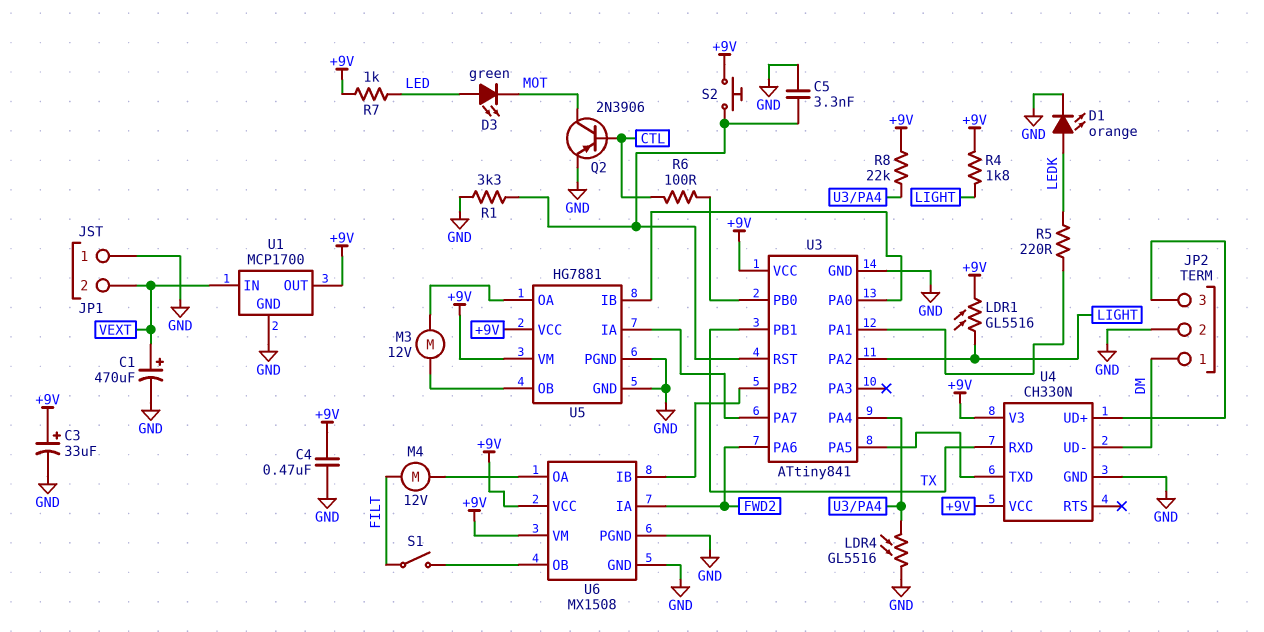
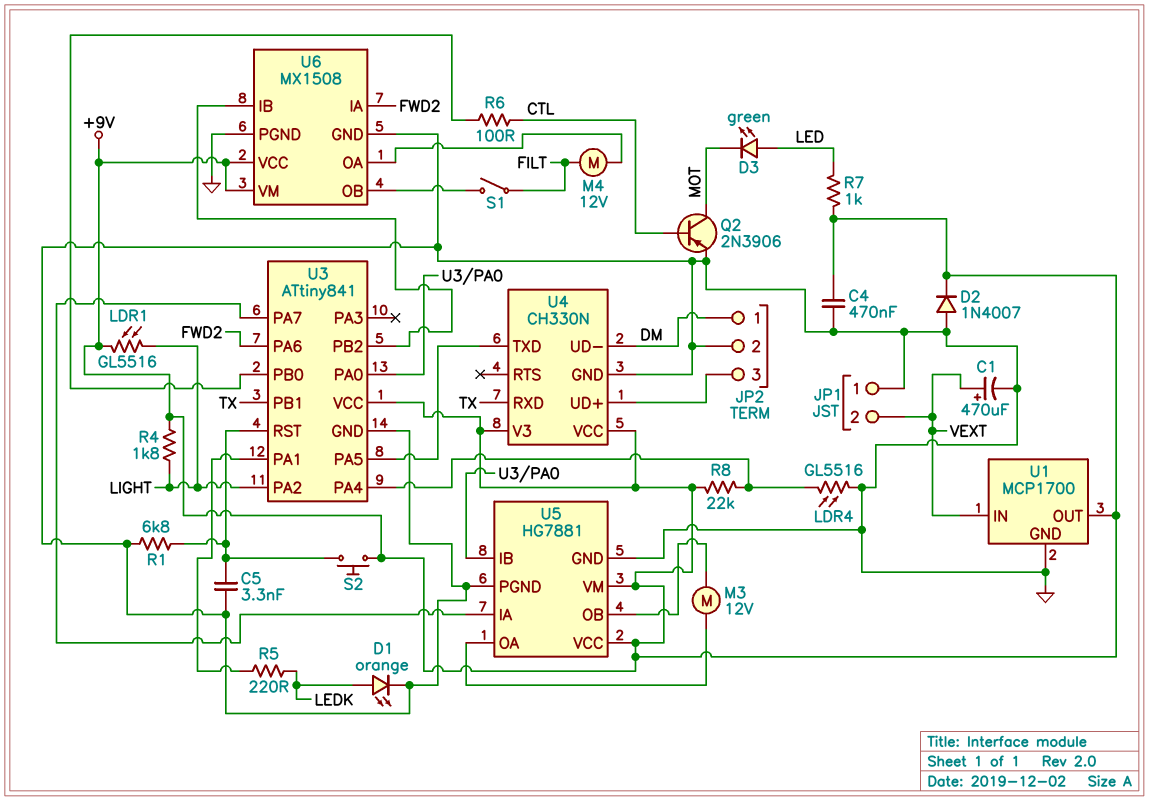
C3: 33uF (plus +9V, minus GND) -> none
D2: none -> diode 1N4007 (A GND, K +9V)
R1: 3.3k (GND, U3/RST) -> 6.8k (GND, U3/RST)

